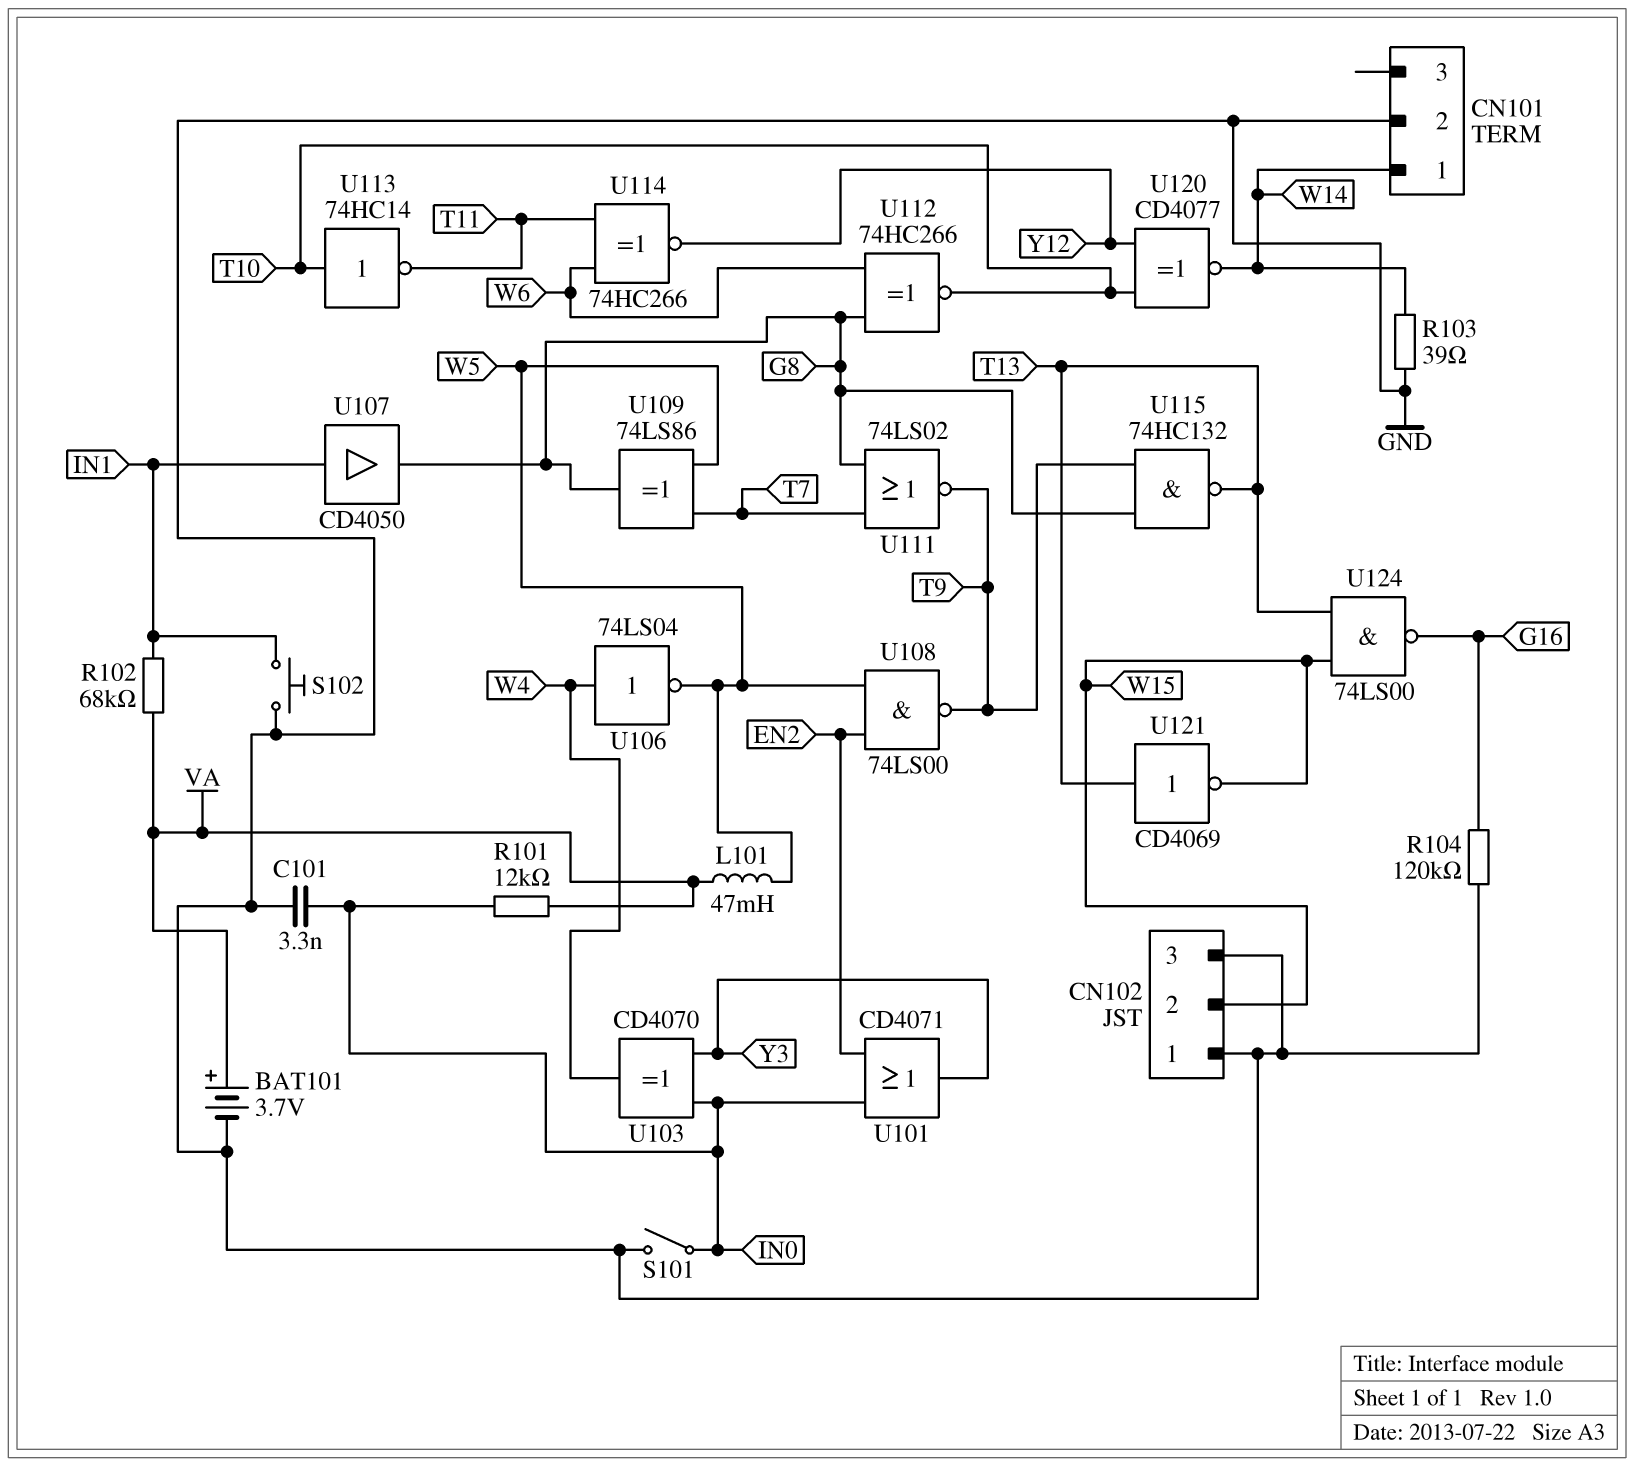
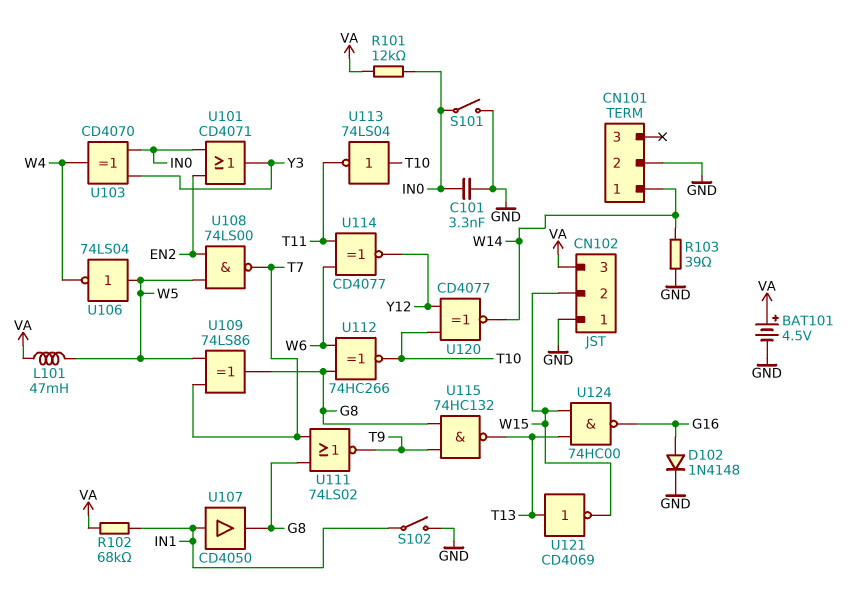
BAT101: 3.7V (plus VA, minus GND) -> 4.5V (plus VA, minus GND)
CN102 pin 3: GND -> VA
D102: none -> diode 1N4148 (A G16, K GND)
R104: 120k (G16, GND) -> none
S102: button (GND, IN1) -> switch (GND, IN1)
U106: NOT 74LS04 (in W4, out W5) -> NOT 74LS04 (in W5, out W4)
U108: NAND 74LS00 (in EN2, in W5, out T9) -> NAND 74LS00 (in EN2, in W5, out T7)
U113: NOT 74HC14 (in T10, out T11) -> NOT 74LS04 (in T10, out T11)
U114: XNOR 74HC266 (in T11, in W6, out Y12) -> XNOR CD4077 (in T11, in W6, out Y12)
U124: NAND 74LS00 (in T13, in W15, out G16) -> NAND 74HC00 (in T13, in W15, out G16)

